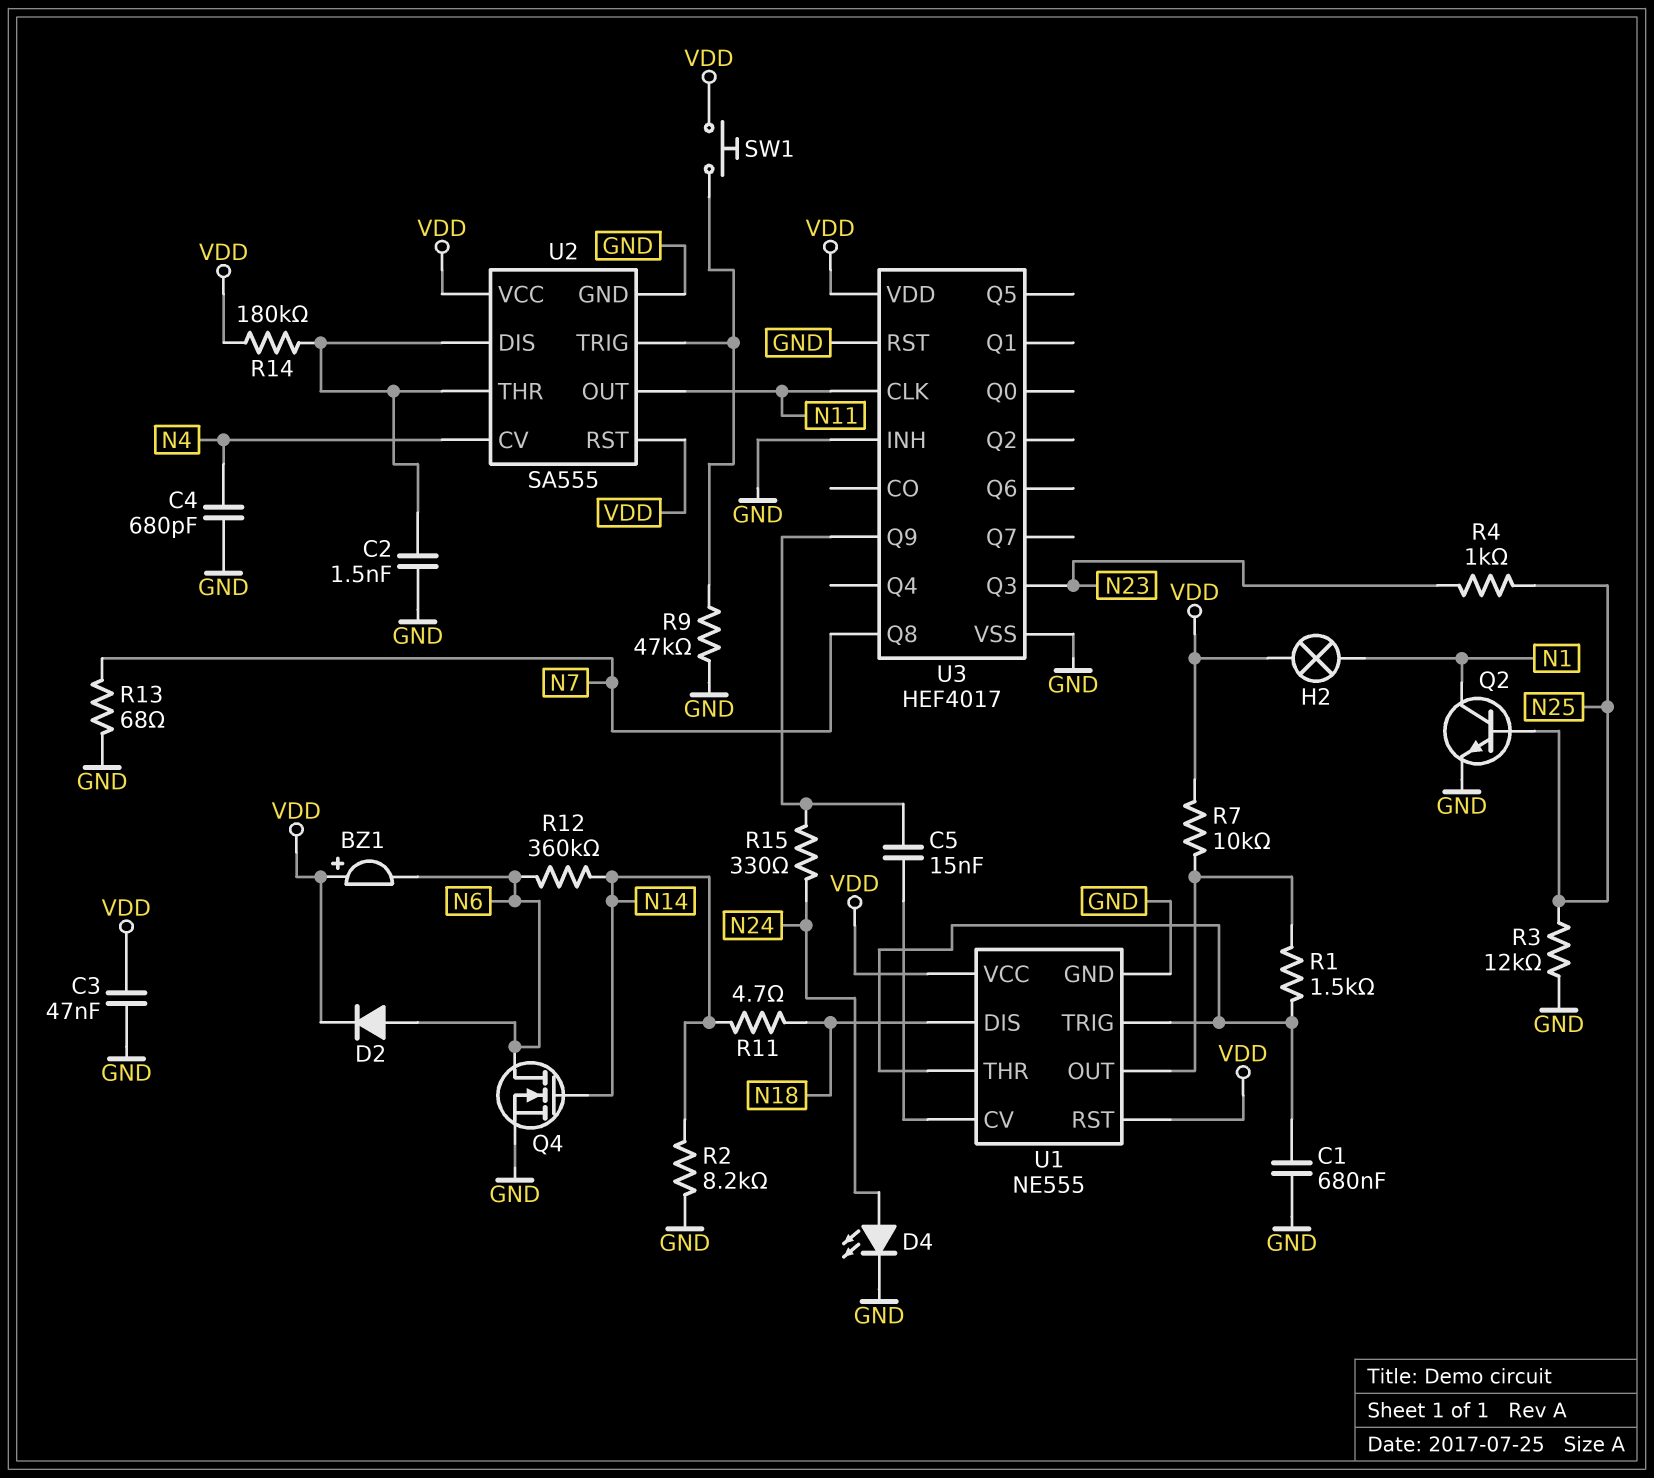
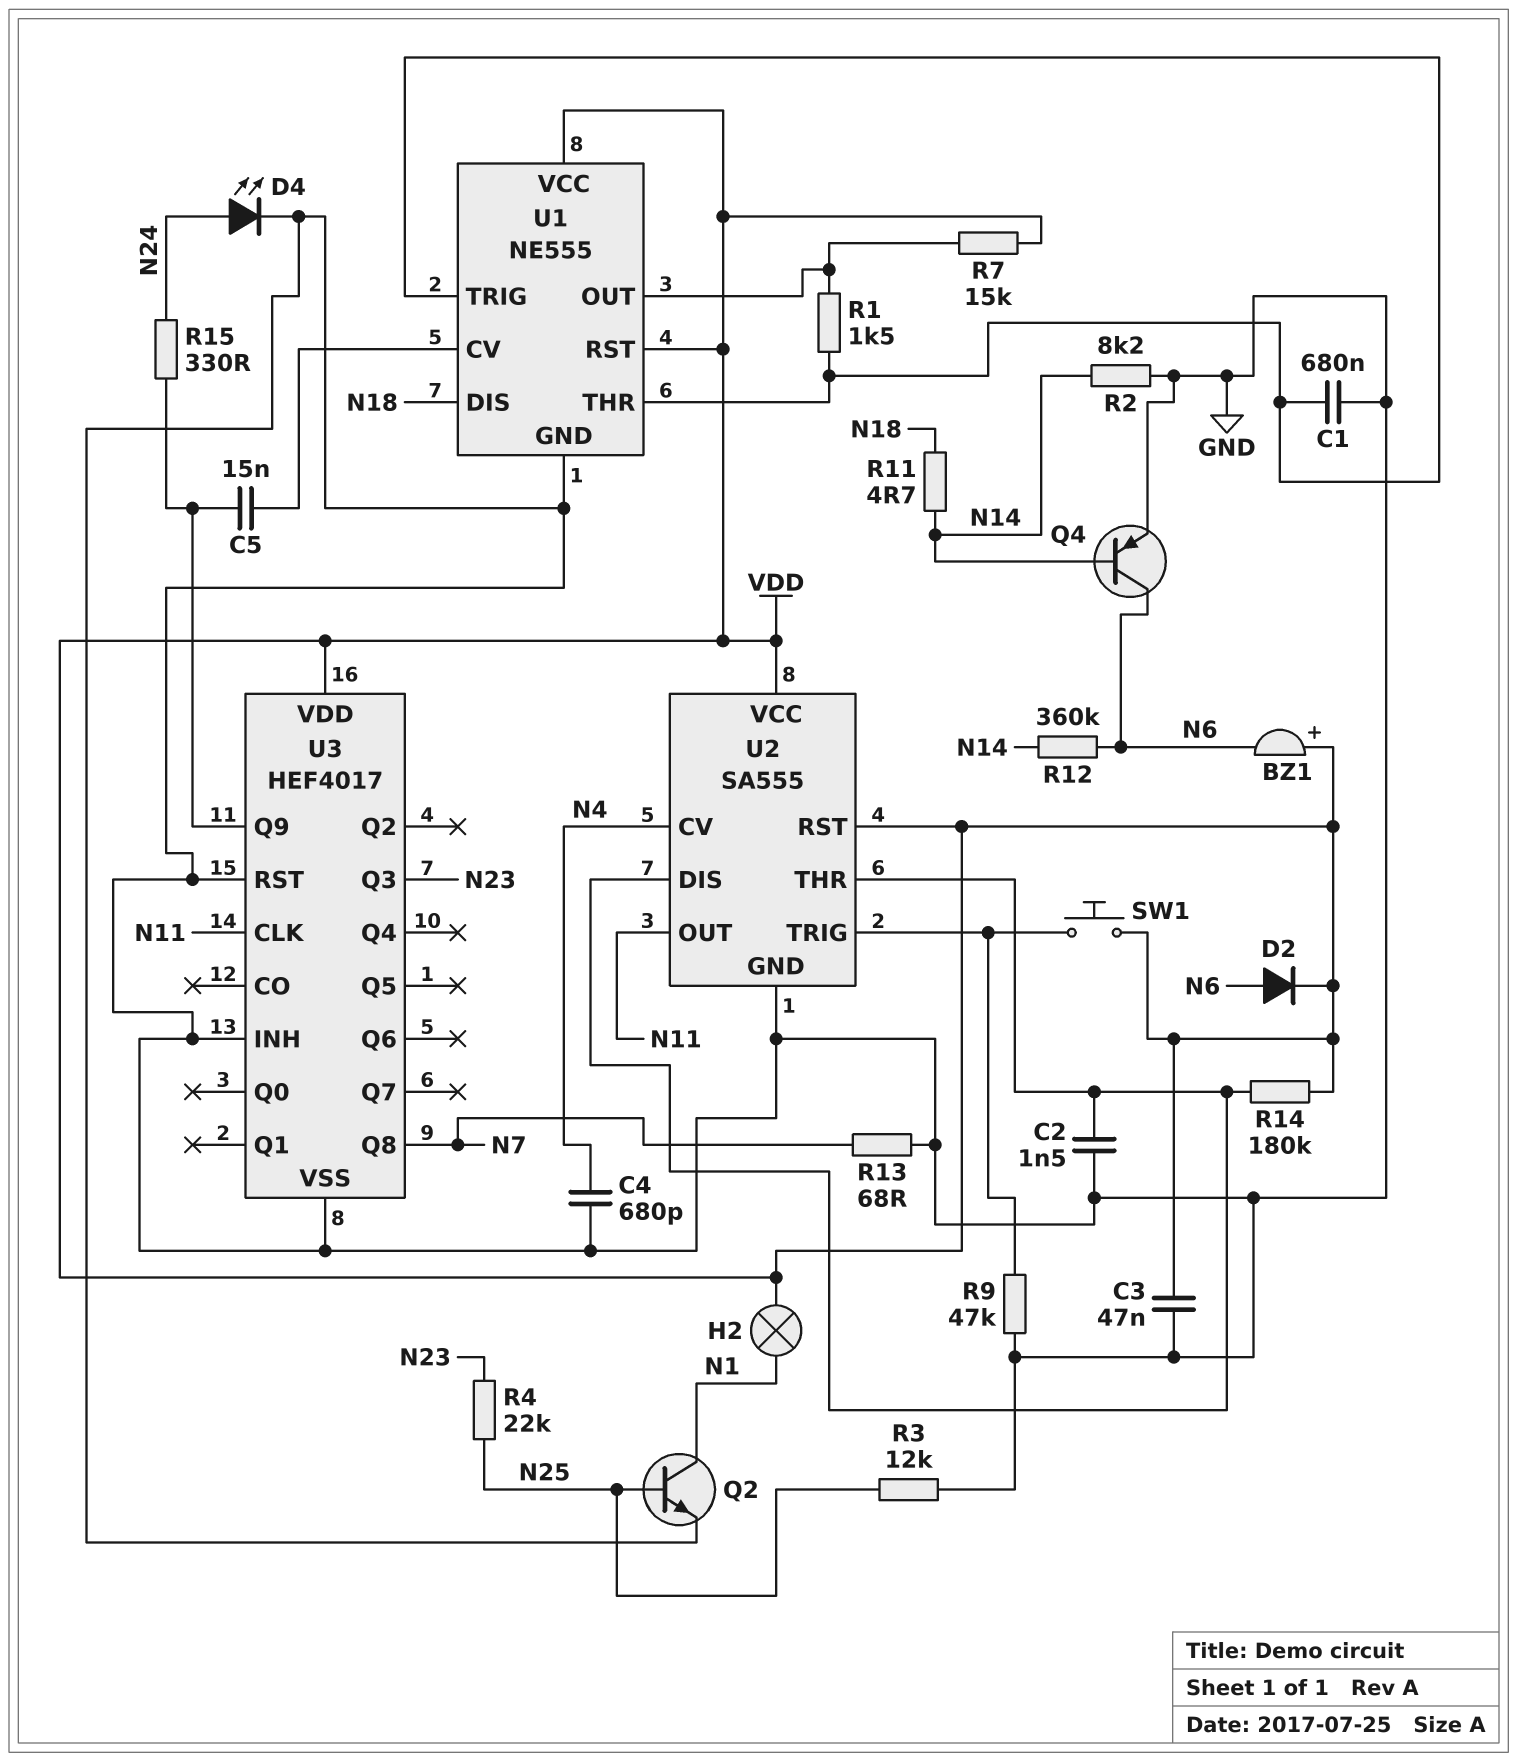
Q4: NMOS (G N14, D N6, S GND) -> PNP (B N14, C N6, E GND)
R4: 1k (N23, N25) -> 22k (N23, N25)
R7: 10k (U1/OUT, VDD) -> 15k (U1/OUT, VDD)

